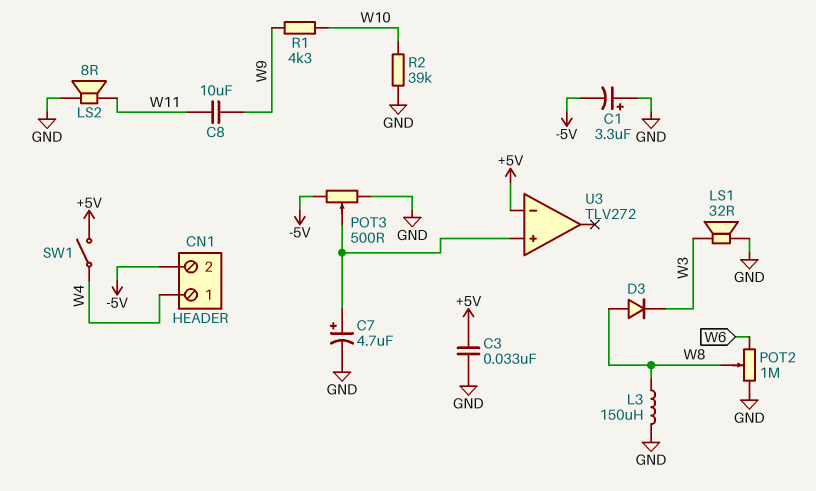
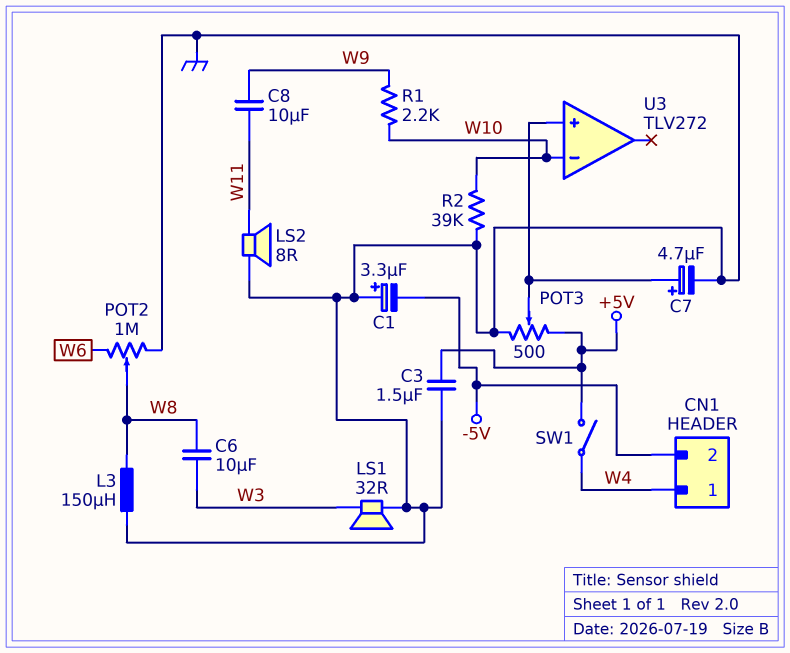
C3: 33nF (+5V, GND) -> 1.5uF (+5V, GND)
C6: none -> 10uF (W3, W8)
D3: diode (A W8, K W3) -> none
POT3: 500 (-5V, GND, wiper U3/in+) -> 500 (+5V, GND, wiper U3/in+)
R1: 4.3k (W9, W10) -> 2.2k (W9, W10)
U3 pin in-: +5V -> W10

